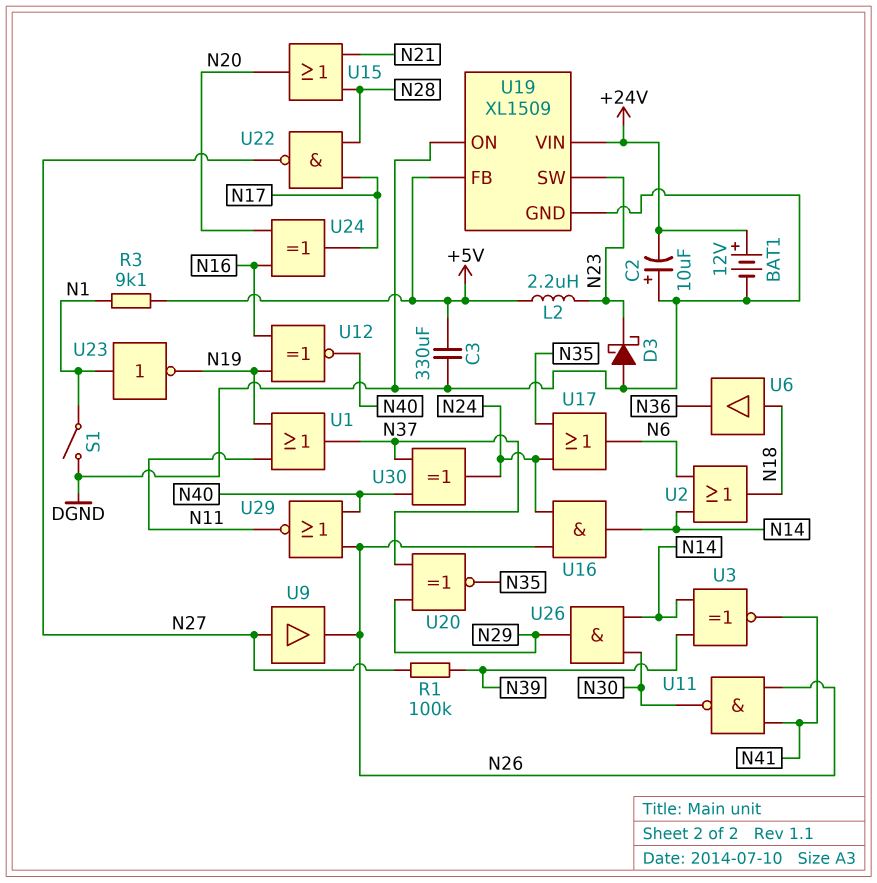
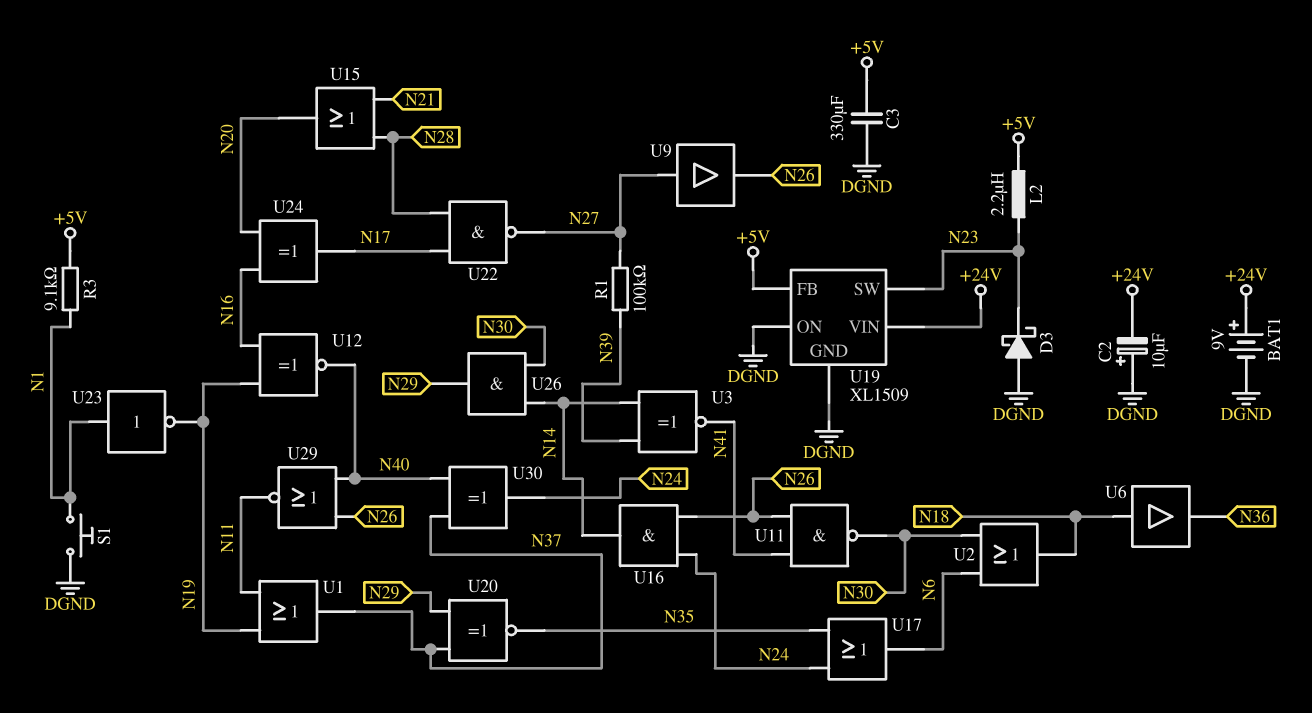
BAT1: 12V (plus +24V, minus DGND) -> 9V (plus +24V, minus DGND)
S1: switch (DGND, N1) -> button (DGND, N1)
U2: OR (in N6, in N14, out N18) -> OR (in N6, in N30, out N18)

